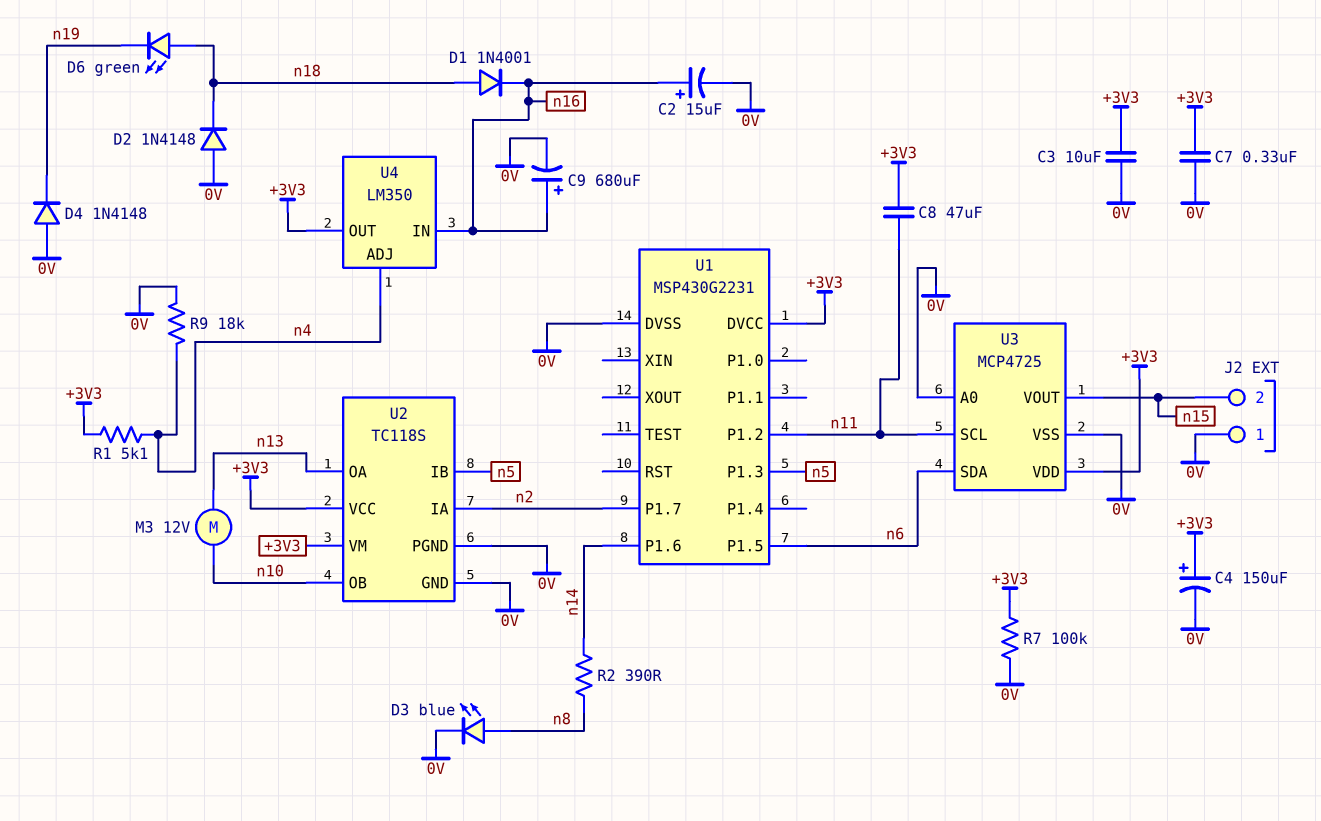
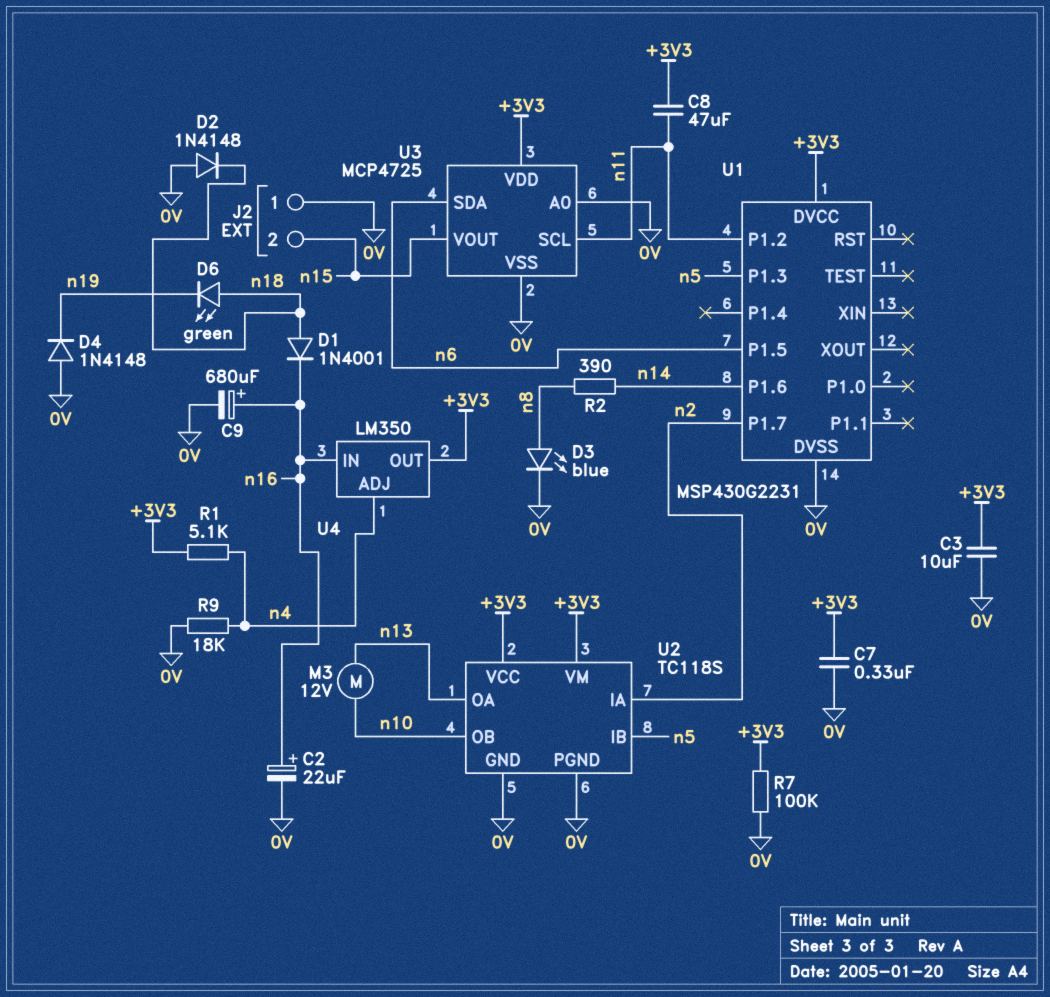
C2: 15uF (plus n16, minus 0V) -> 22uF (plus n16, minus 0V)
C4: 150uF (plus +3V3, minus 0V) -> none

